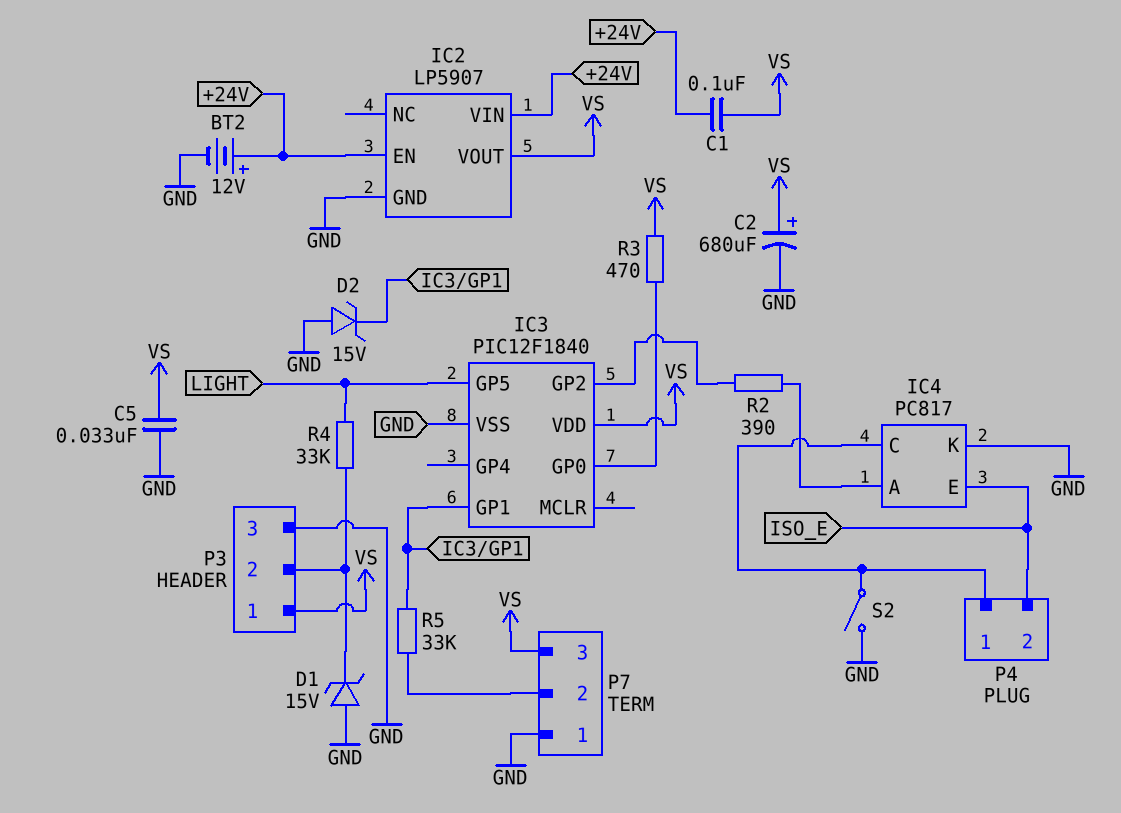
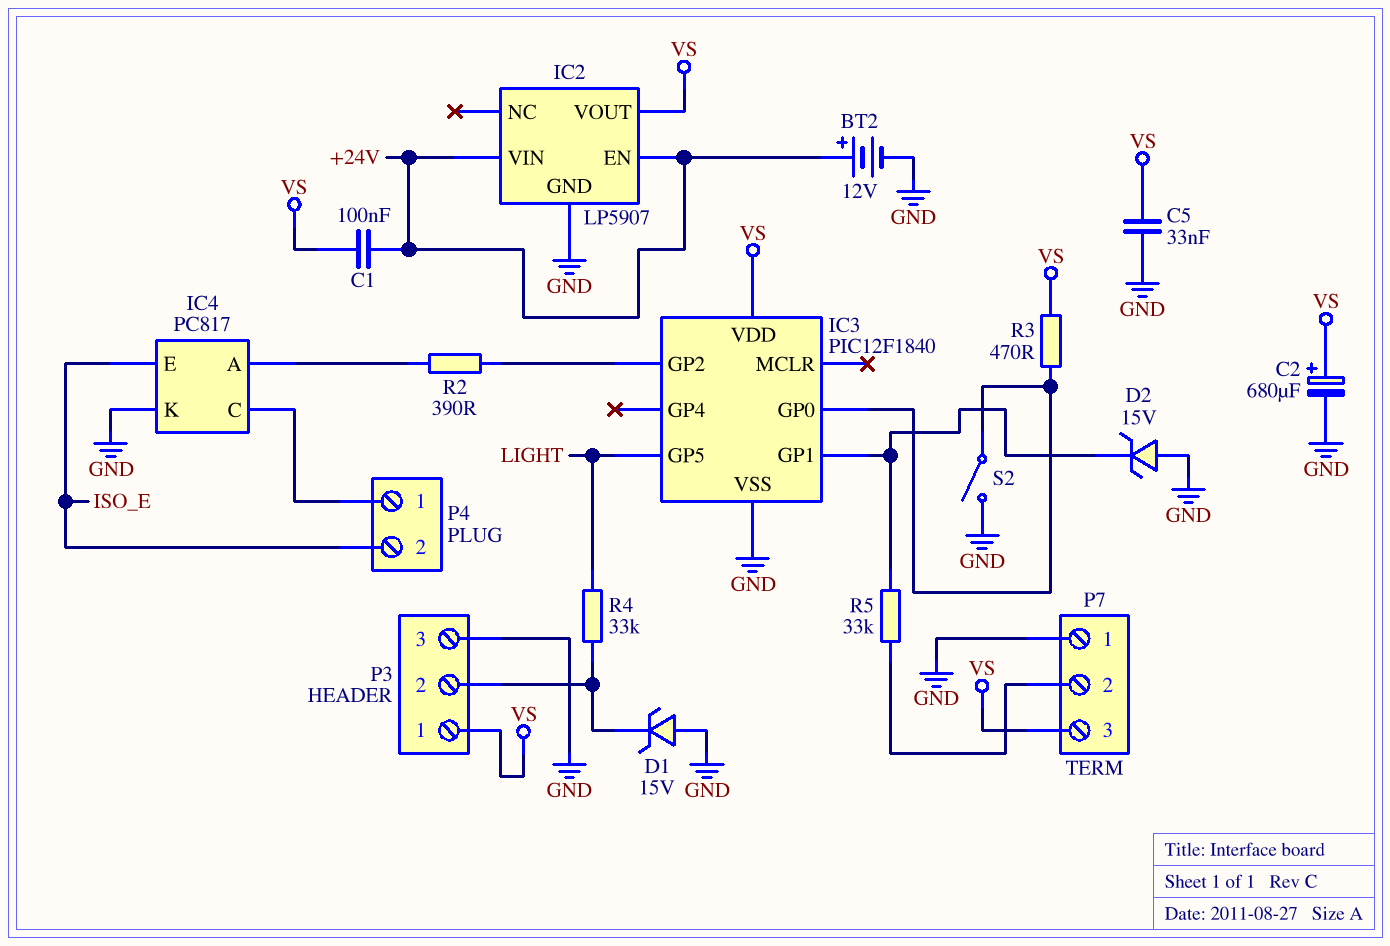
S2: switch (GND, IC4/C) -> switch (GND, IC3/GP0)

